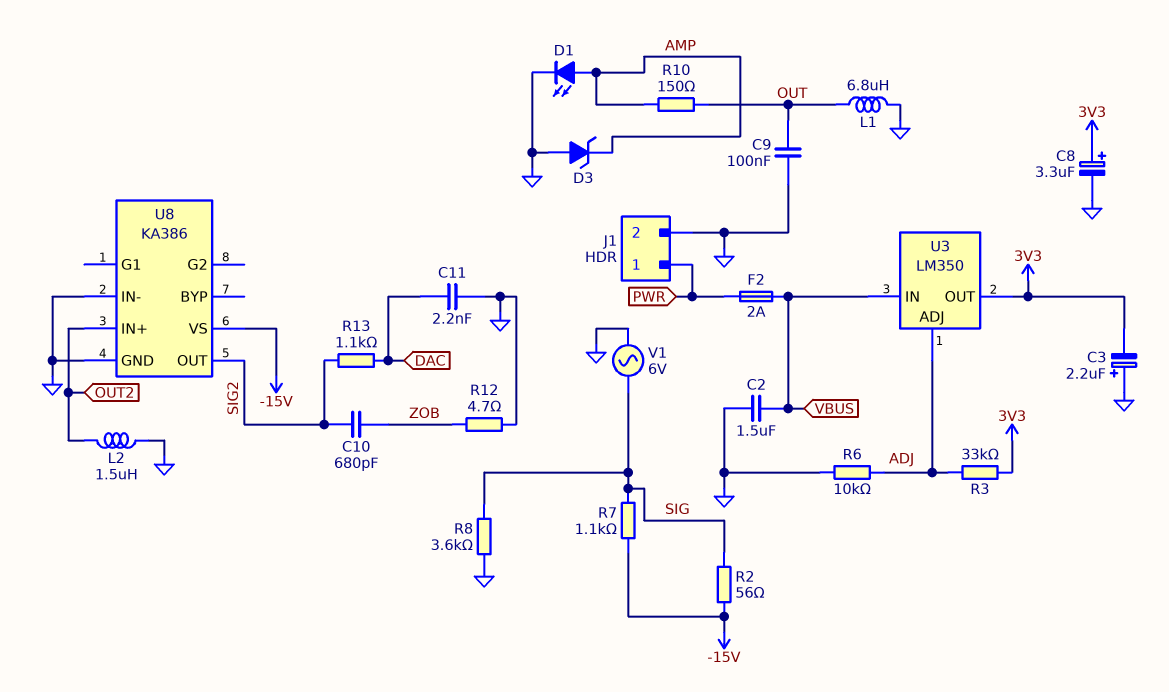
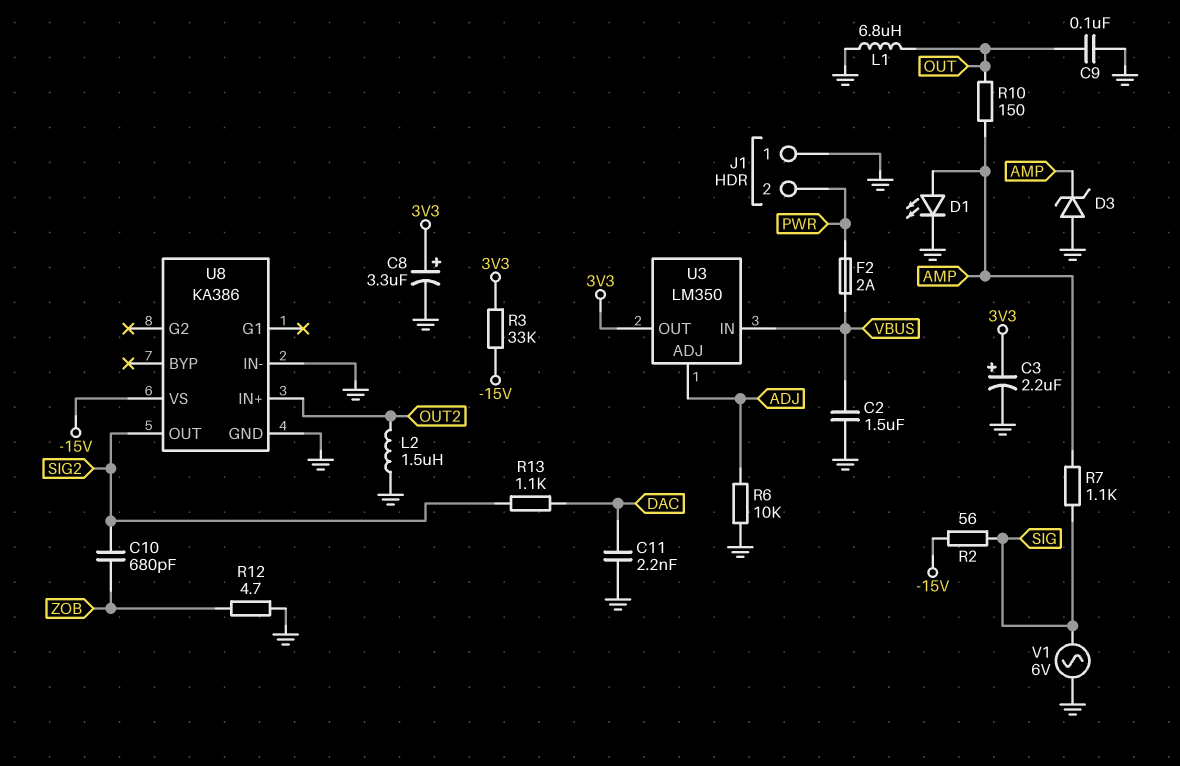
C3: 2.2uF (plus GND, minus 3V3) -> 2.2uF (plus 3V3, minus GND)
J1 pin 1: PWR -> GND
J1 pin 2: GND -> PWR
R3: 33k (3V3, ADJ) -> 33k (-15V, 3V3)
R7: 1.1k (-15V, SIG) -> 1.1k (AMP, SIG)
R8: 3.6k (GND, SIG) -> none

